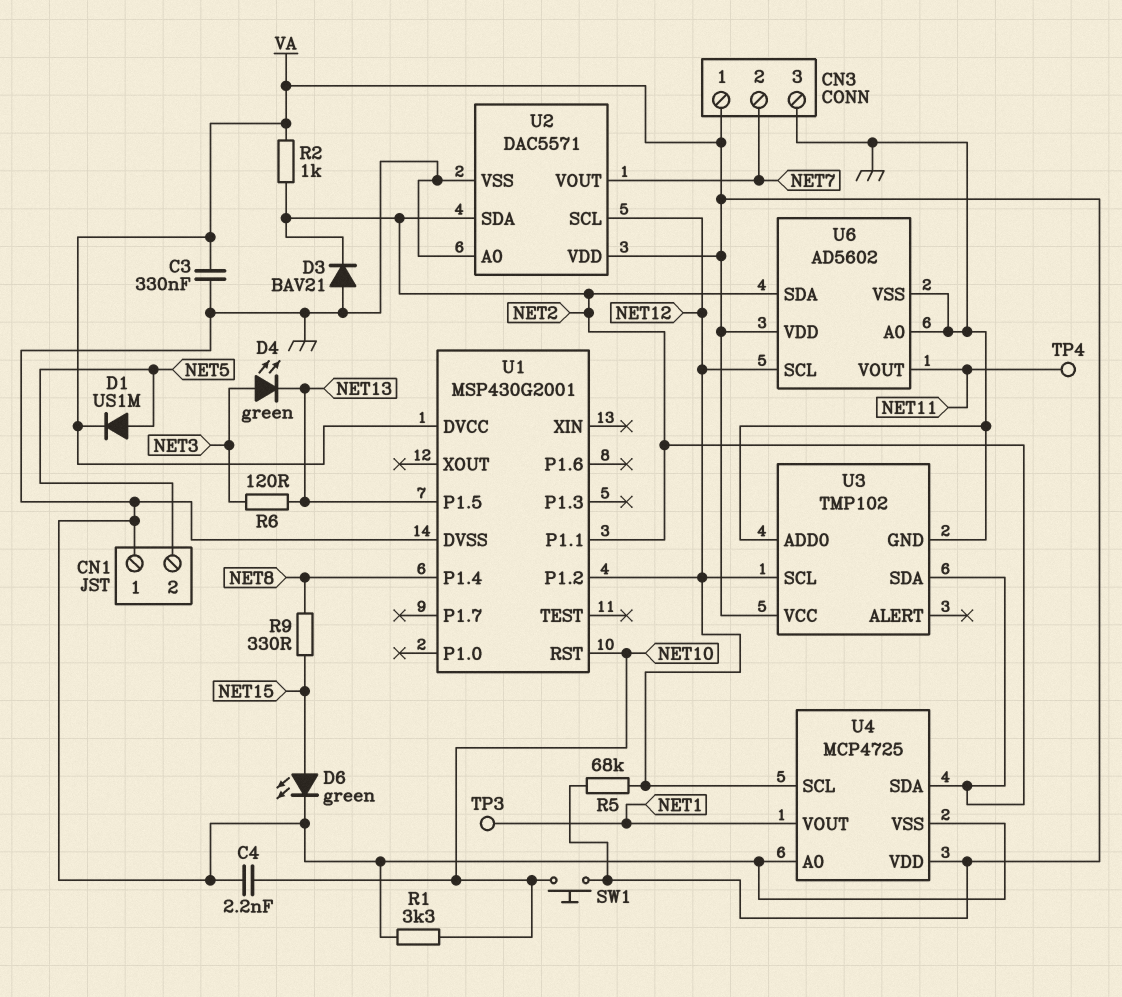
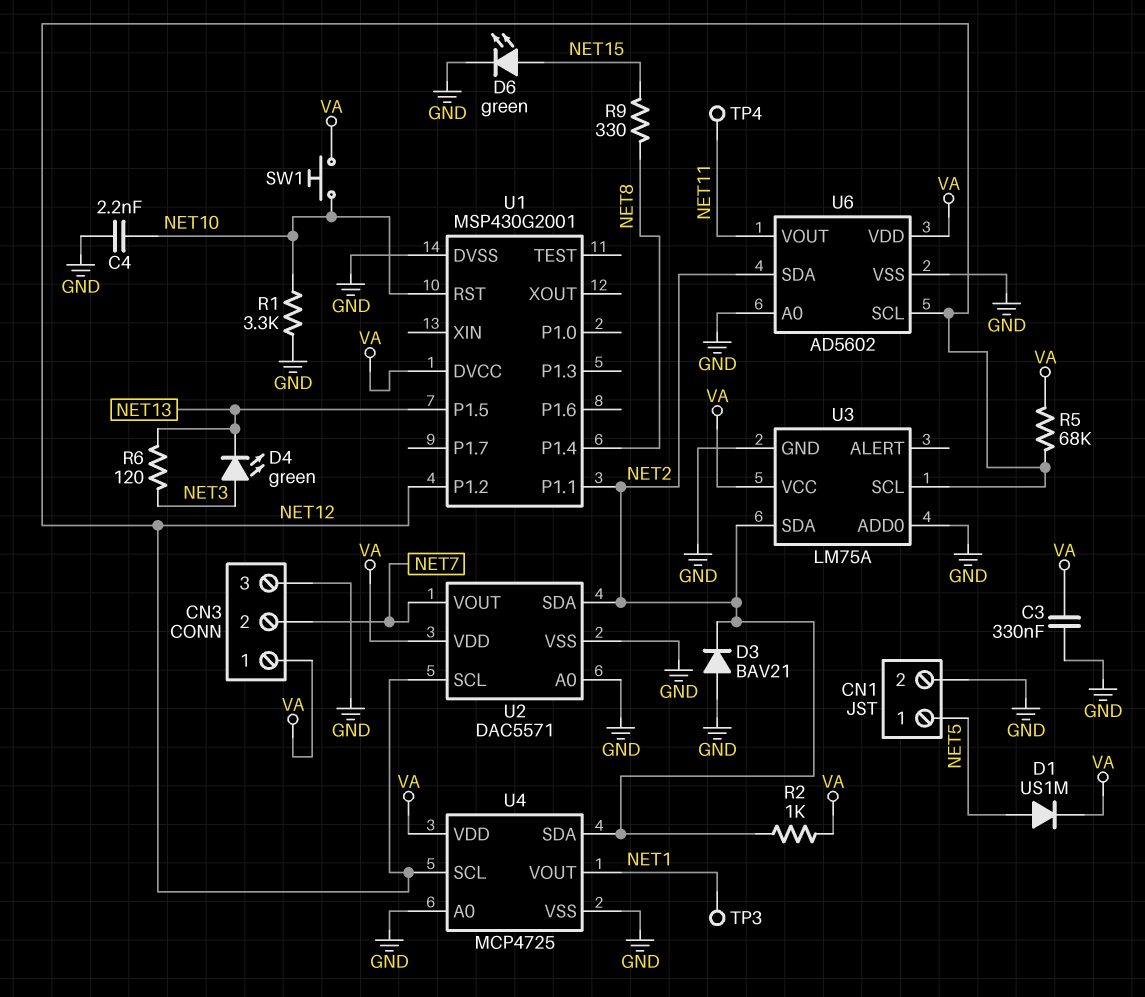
CN1 pin 1: GND -> NET5
CN1 pin 2: NET5 -> GND
U3: TMP102 -> LM75A

